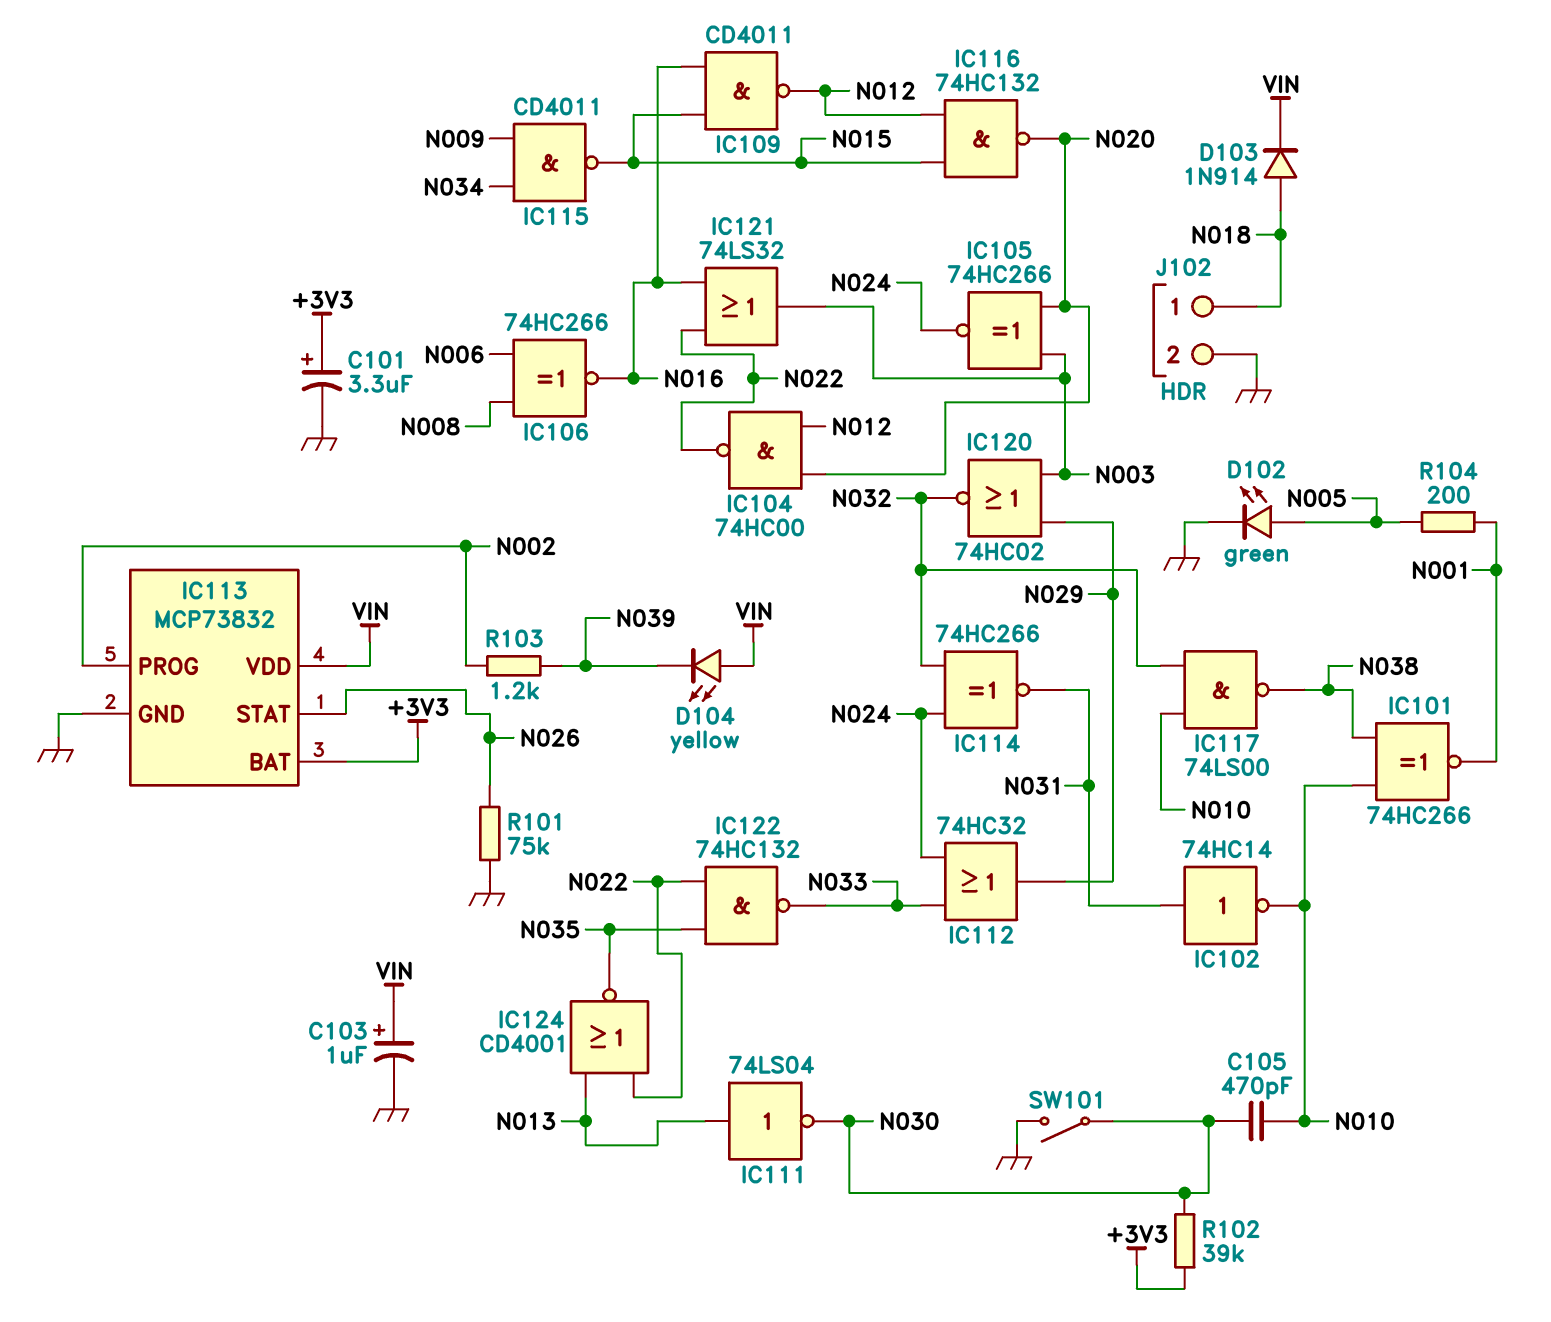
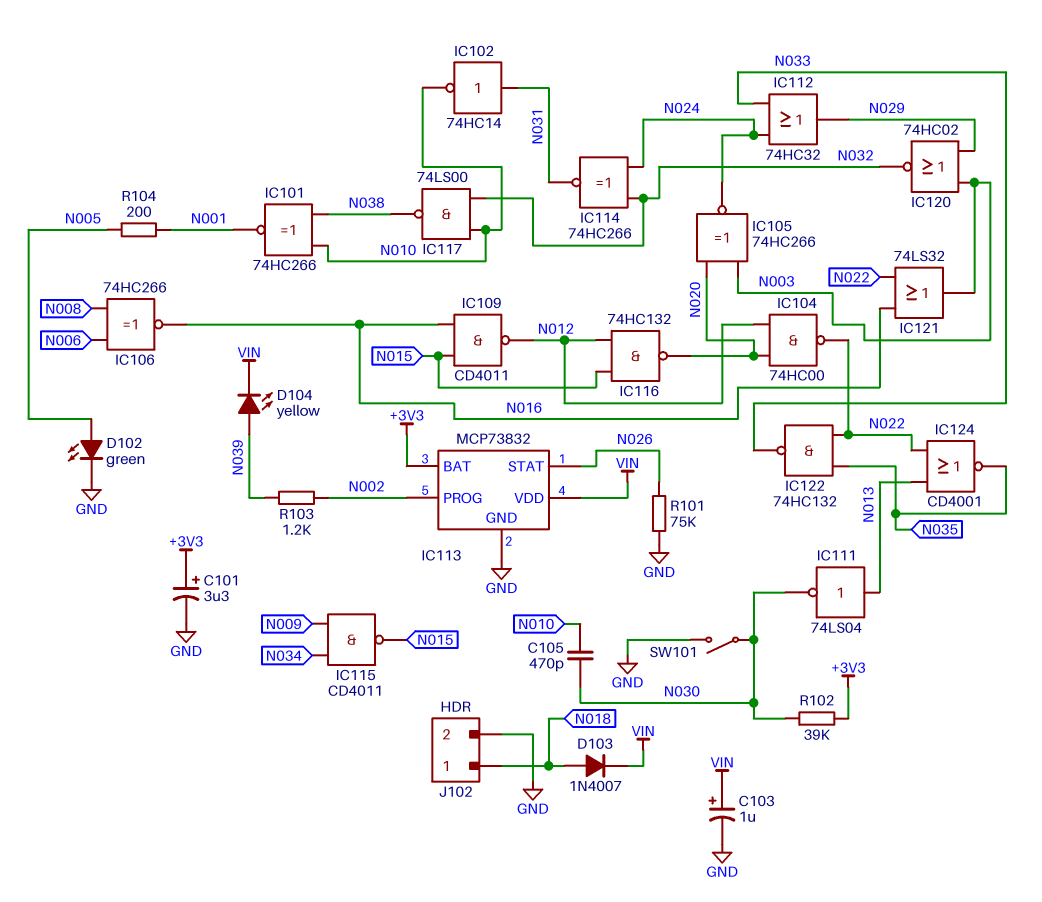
D103: diode 1N914 (A N018, K VIN) -> diode 1N4007 (A N018, K VIN)
D104: LED yellow (A VIN, K N039) -> LED yellow (A N039, K VIN)

